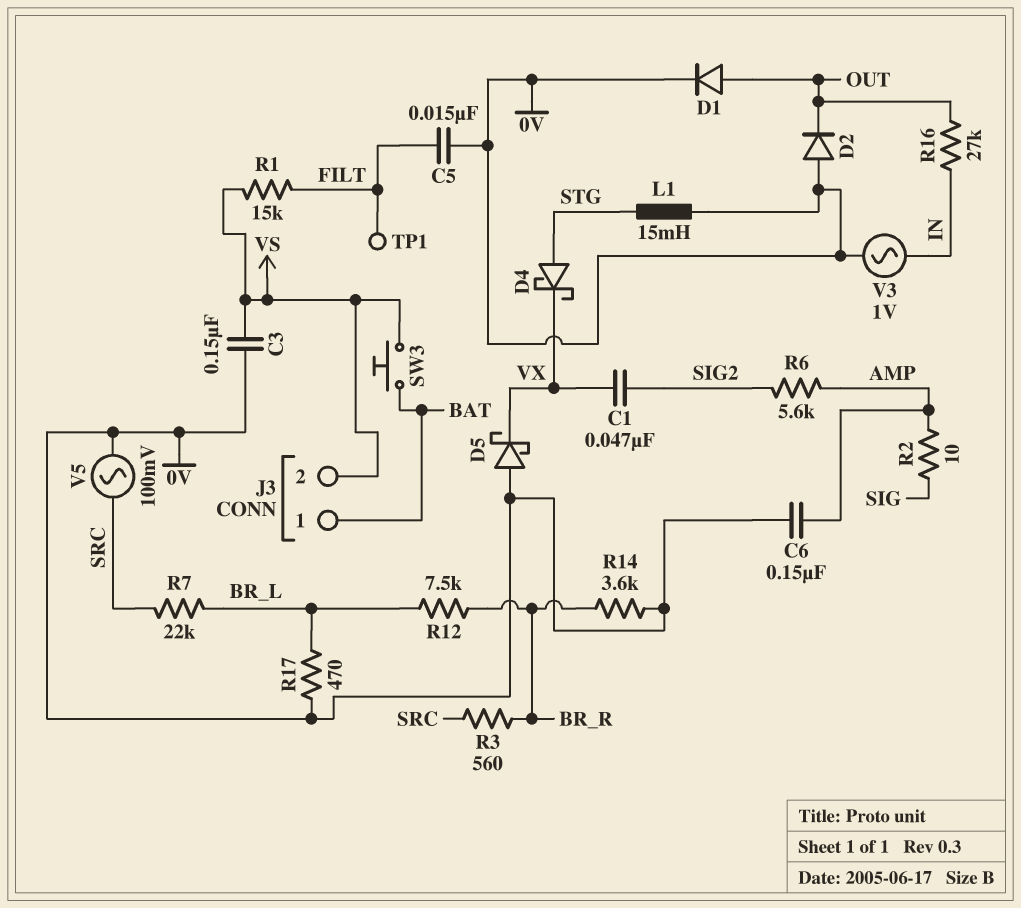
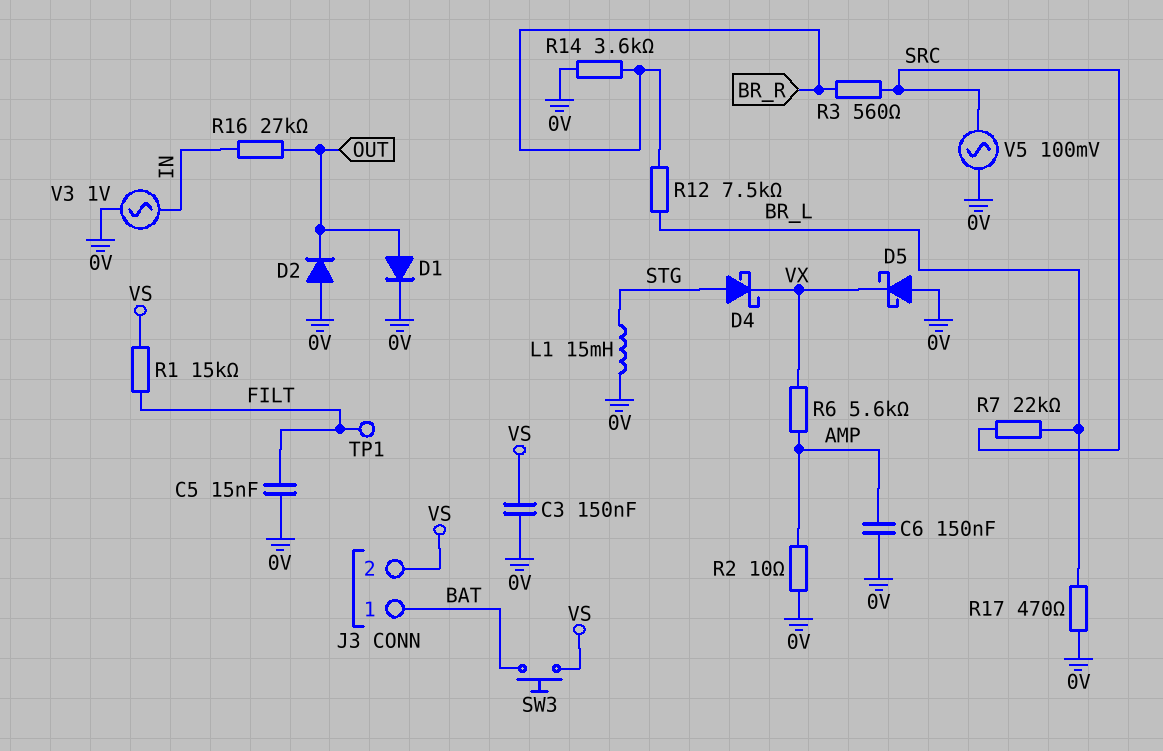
C1: 47nF (SIG2, VX) -> none
R2: 10 (AMP, SIG) -> 10 (0V, AMP)
R6: 5.6k (AMP, SIG2) -> 5.6k (AMP, VX)

